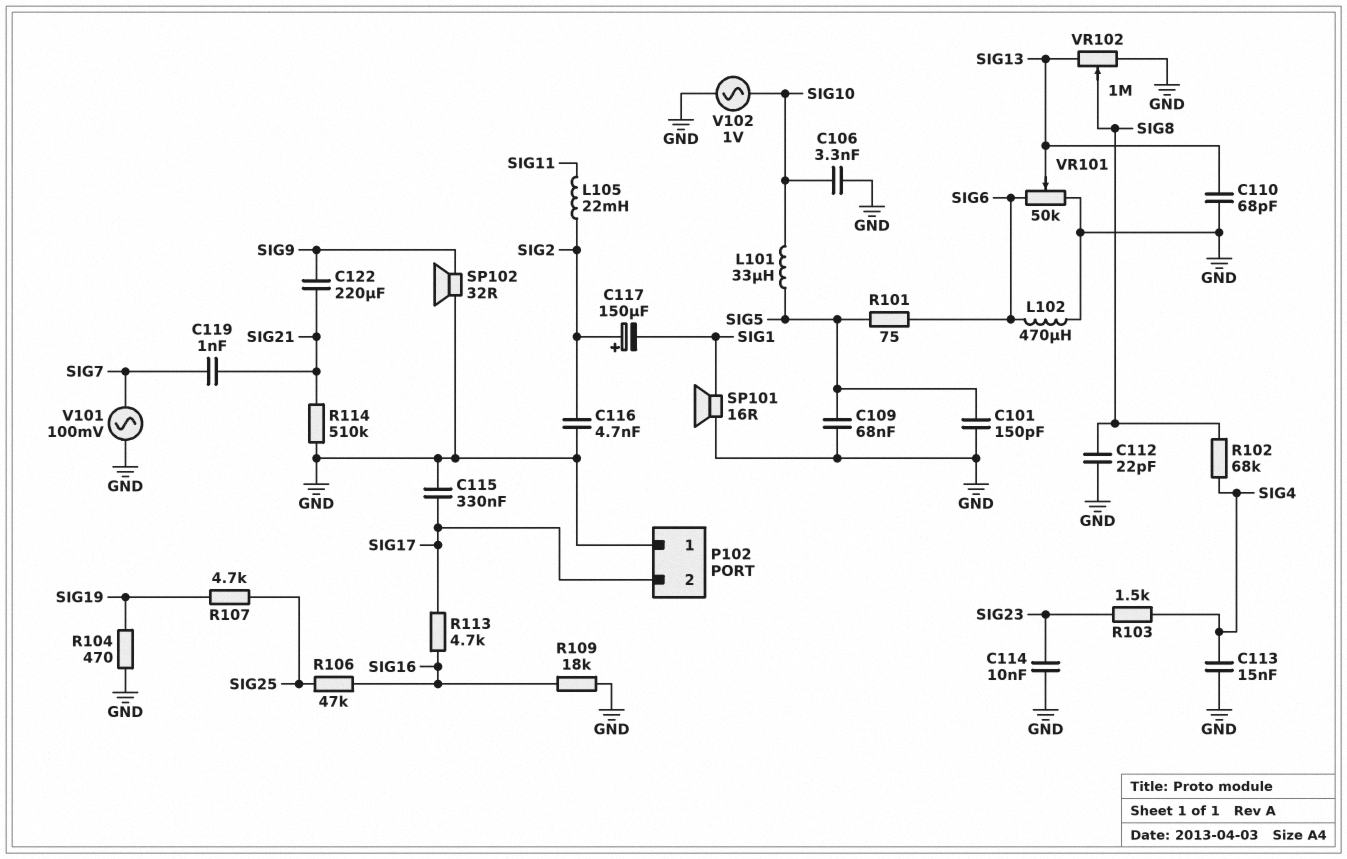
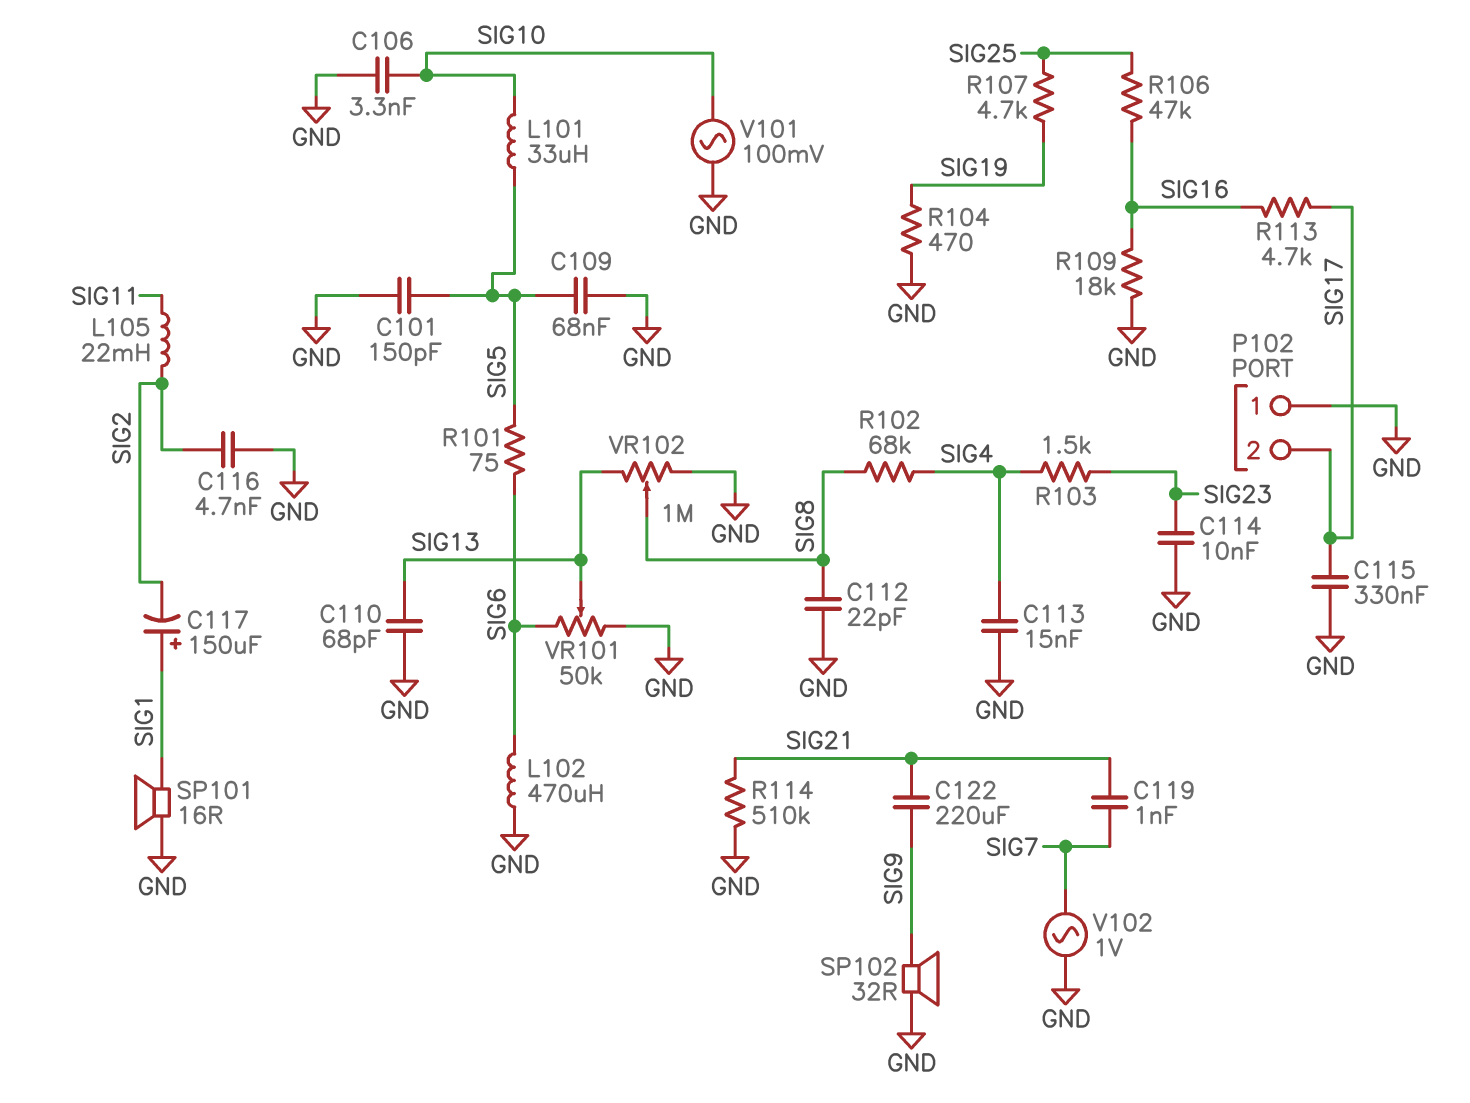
C117: 150uF (plus SIG2, minus SIG1) -> 150uF (plus SIG1, minus SIG2)
V101: AC 100mV (GND, SIG7) -> AC 100mV (GND, SIG10)
V102: AC 1V (GND, SIG10) -> AC 1V (GND, SIG7)

